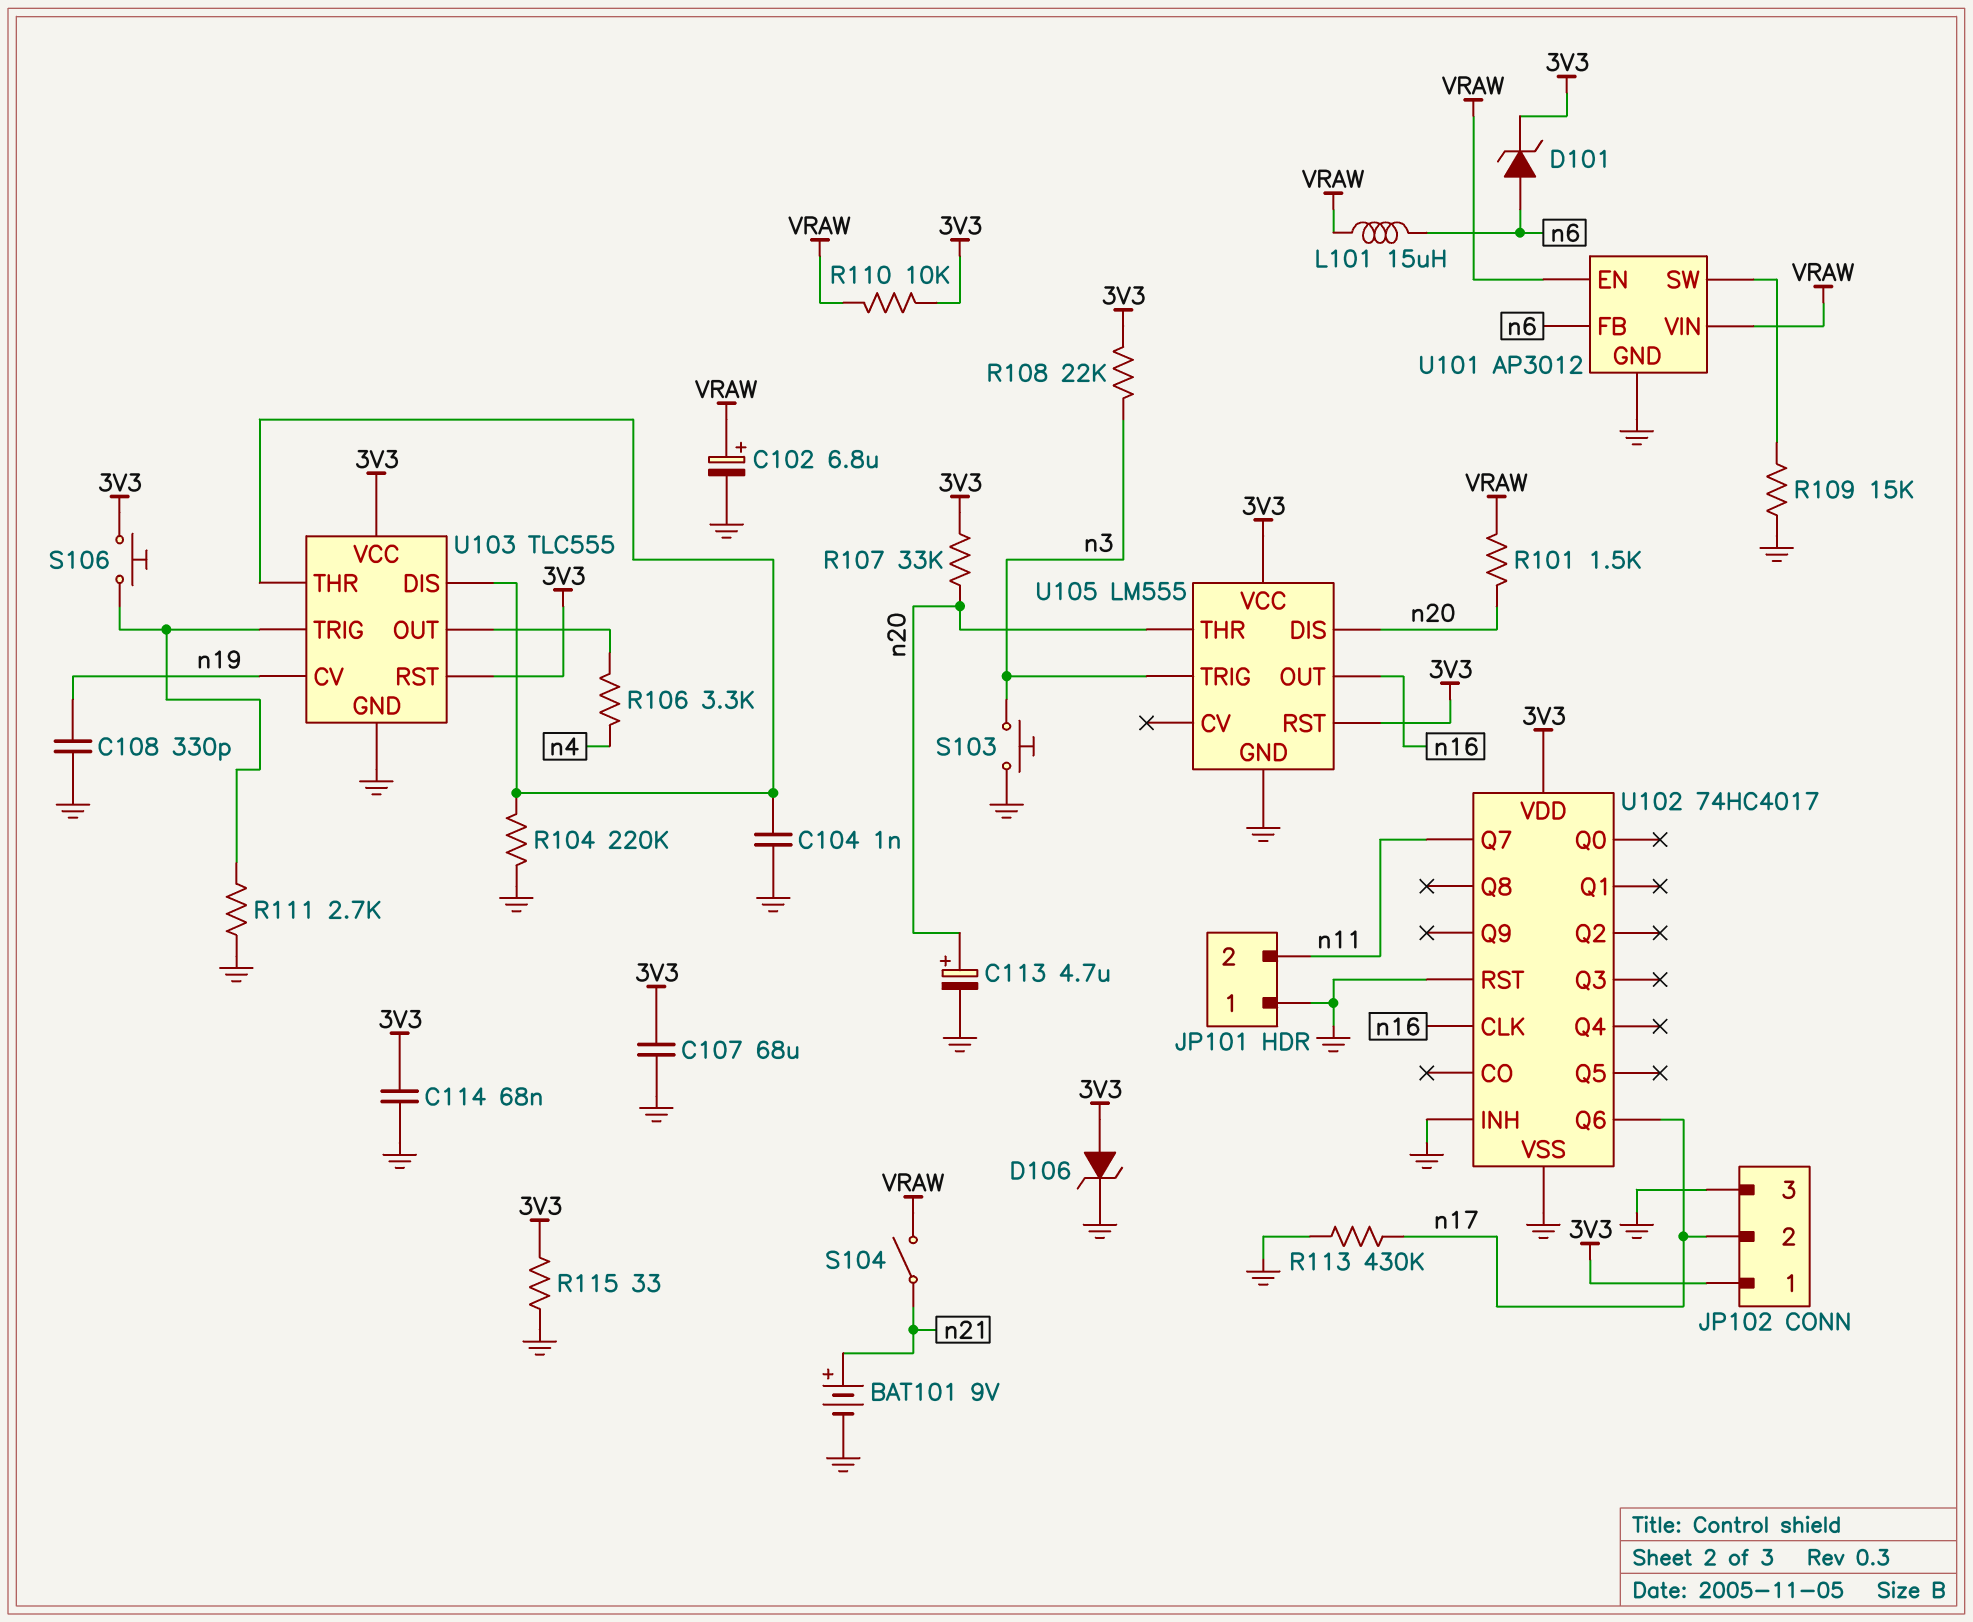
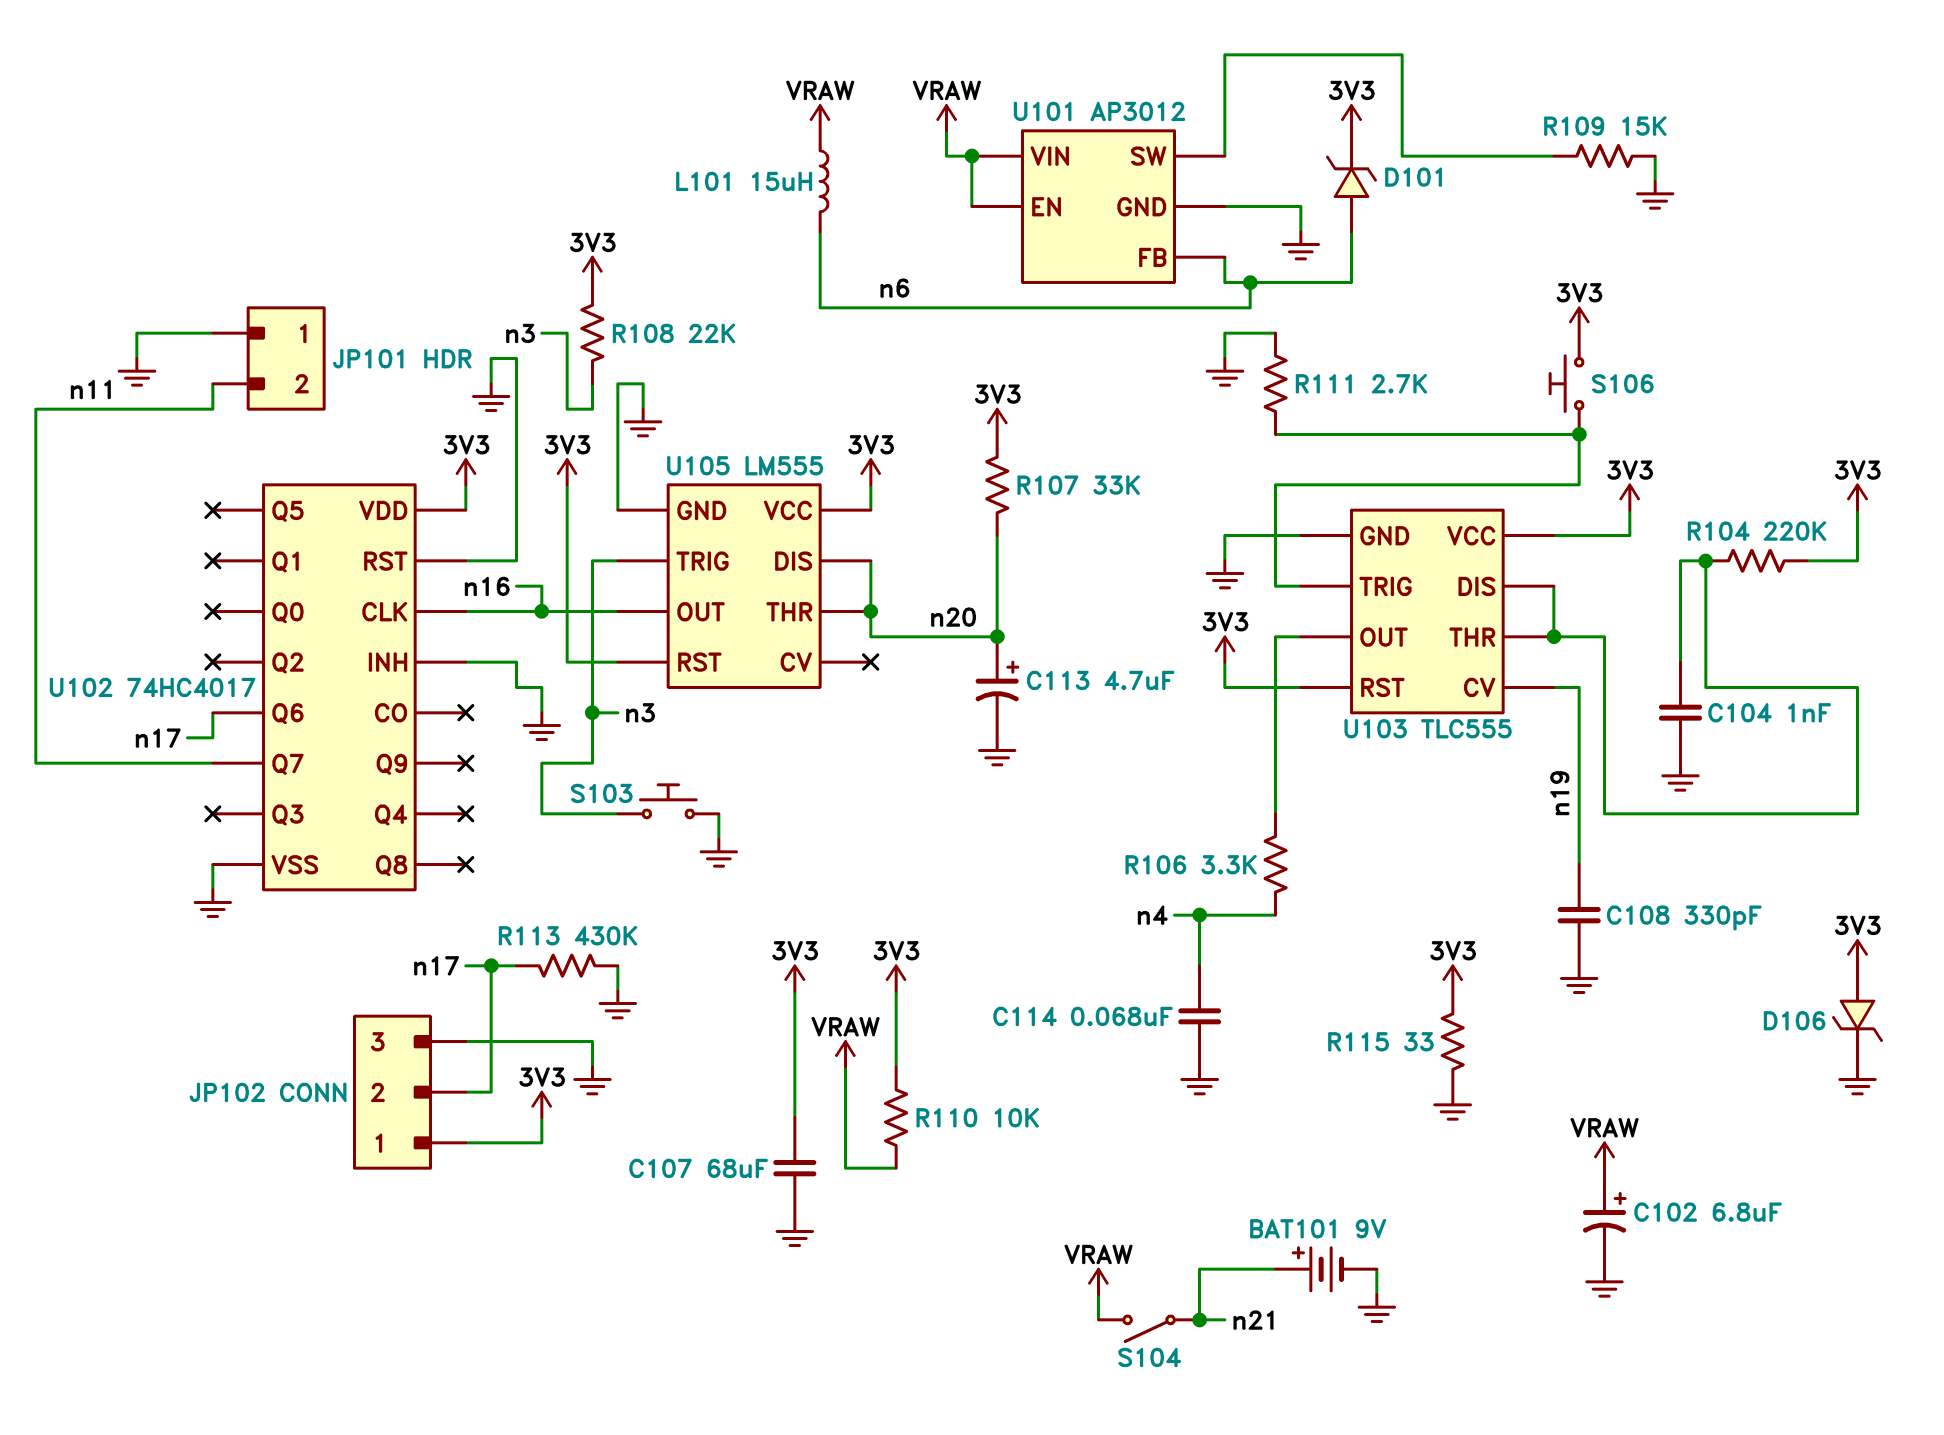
C114: 68nF (3V3, GND) -> 68nF (GND, n4)
R101: 1.5k (VRAW, n20) -> none
R104: 220k (GND, U103/DIS) -> 220k (3V3, U103/DIS)

